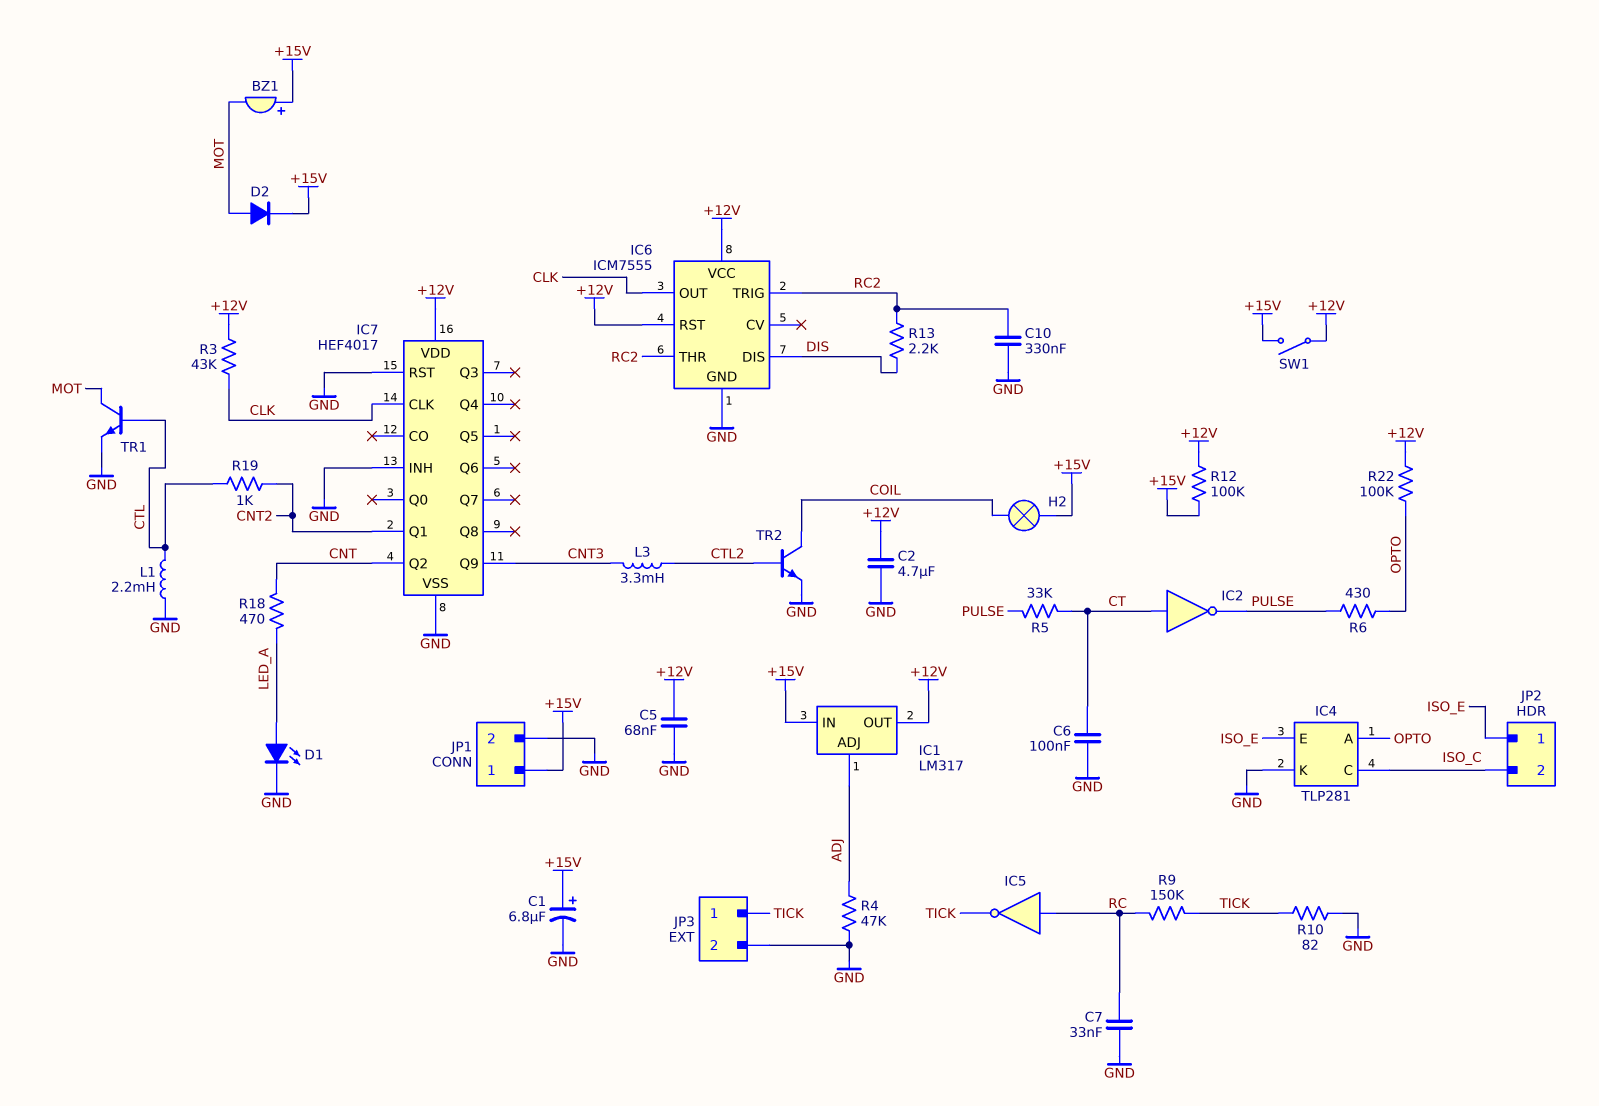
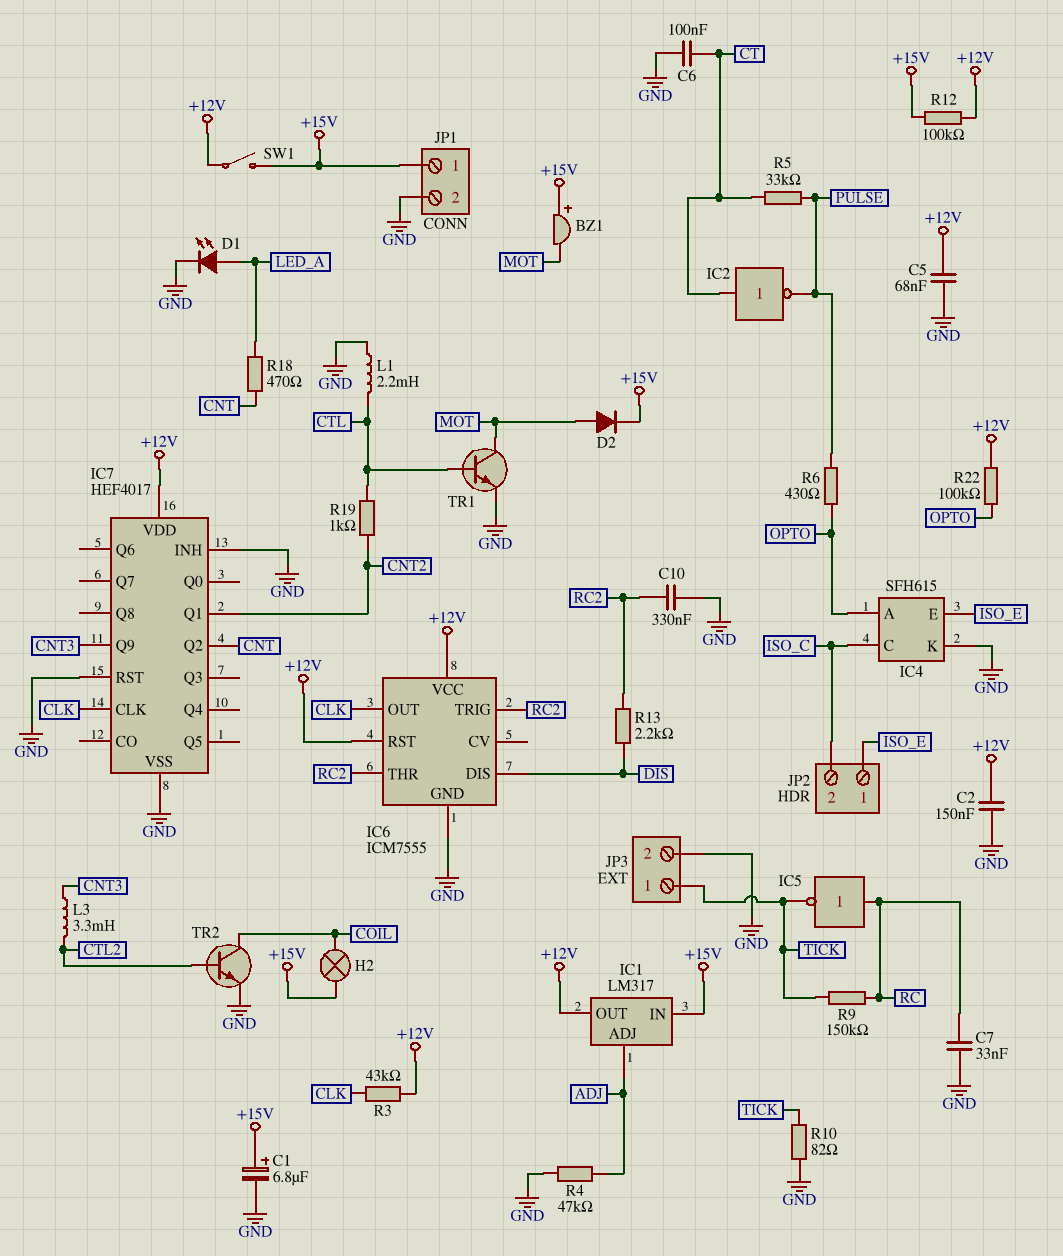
C2: 4.7uF (+12V, GND) -> 150nF (+12V, GND)
IC4: TLP281 -> SFH615

